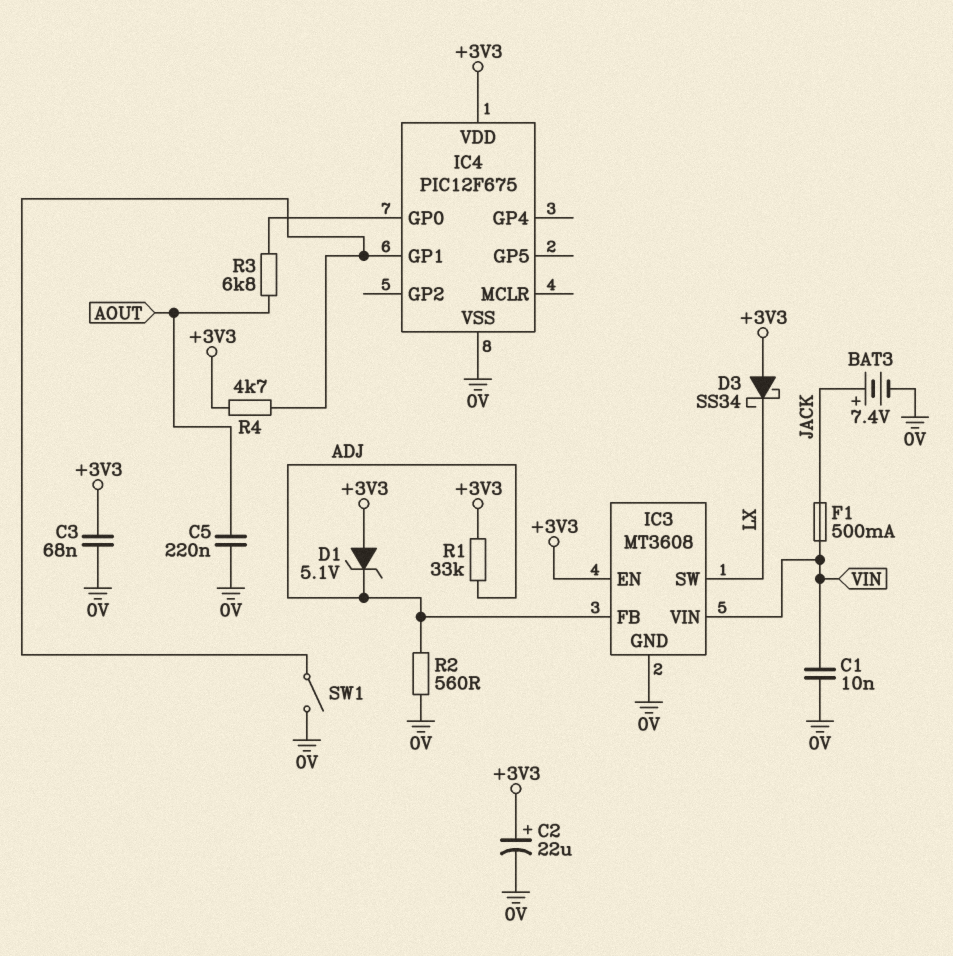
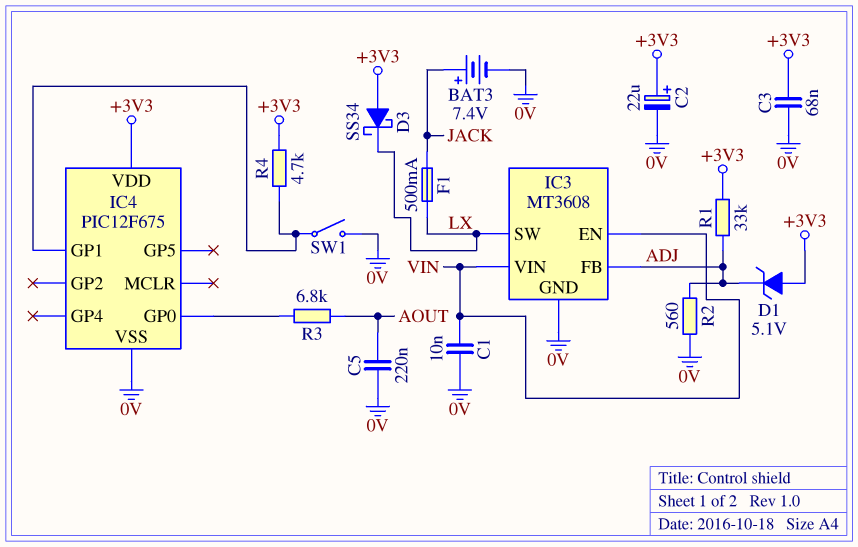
F1: 500mA (JACK, VIN) -> 500mA (JACK, LX)
IC3 pin EN: +3V3 -> VIN

